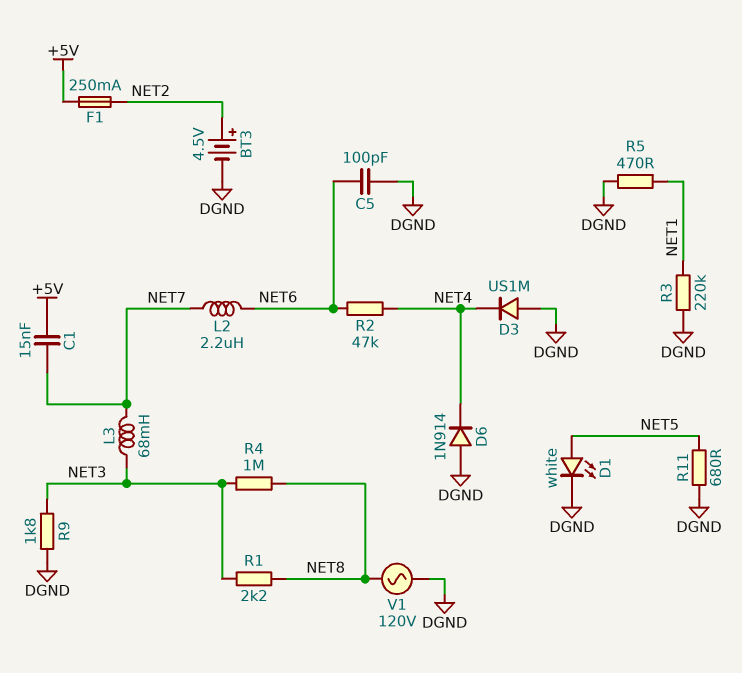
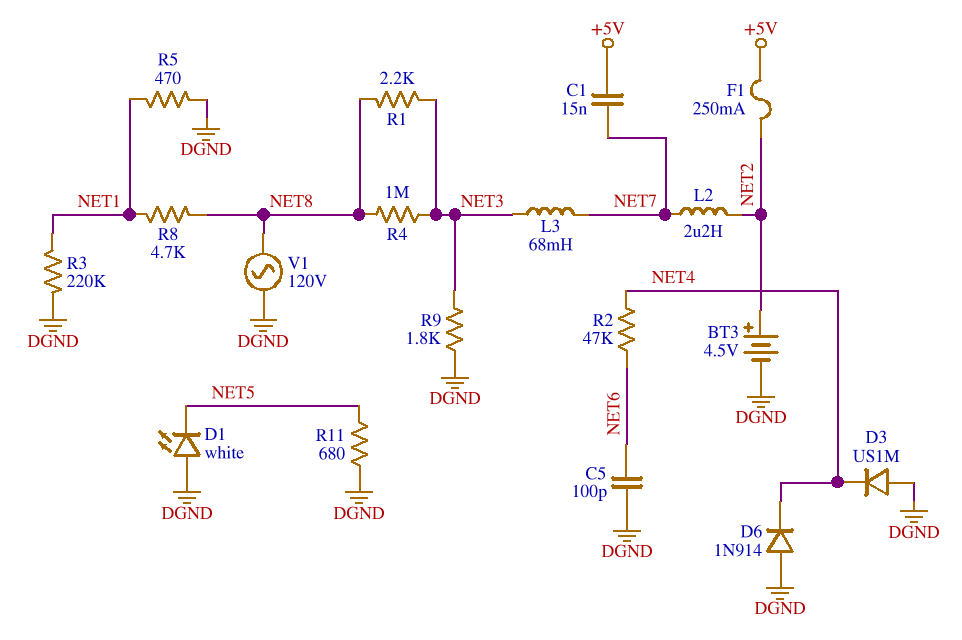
D1: LED white (A NET5, K DGND) -> LED white (A DGND, K NET5)
L2: 2.2uH (NET6, NET7) -> 2.2uH (NET2, NET7)
R8: none -> 4.7k (NET1, NET8)

